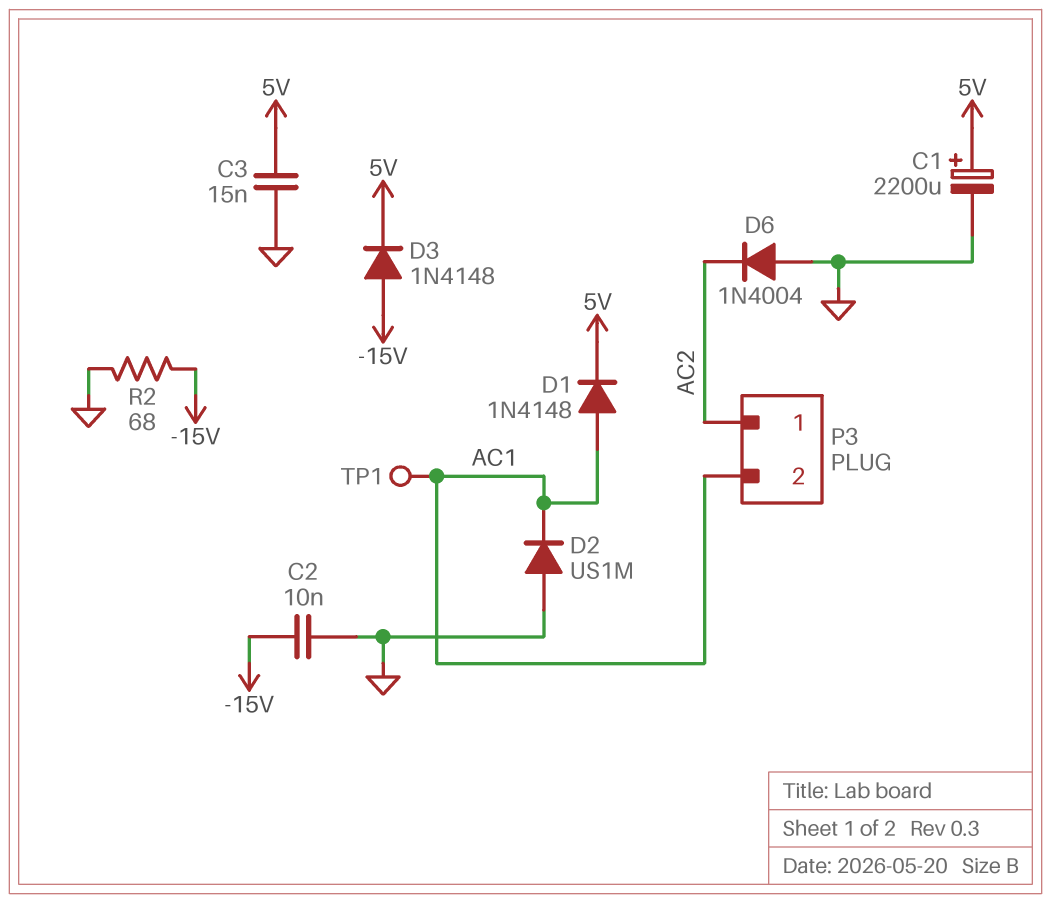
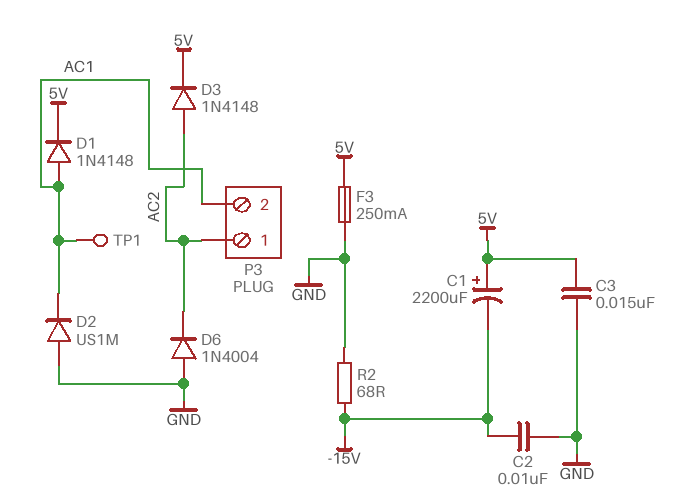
C1: 2200uF (plus 5V, minus GND) -> 2200uF (plus 5V, minus -15V)
D3: diode 1N4148 (A -15V, K 5V) -> diode 1N4148 (A AC2, K 5V)
F3: none -> 250mA (5V, GND)

